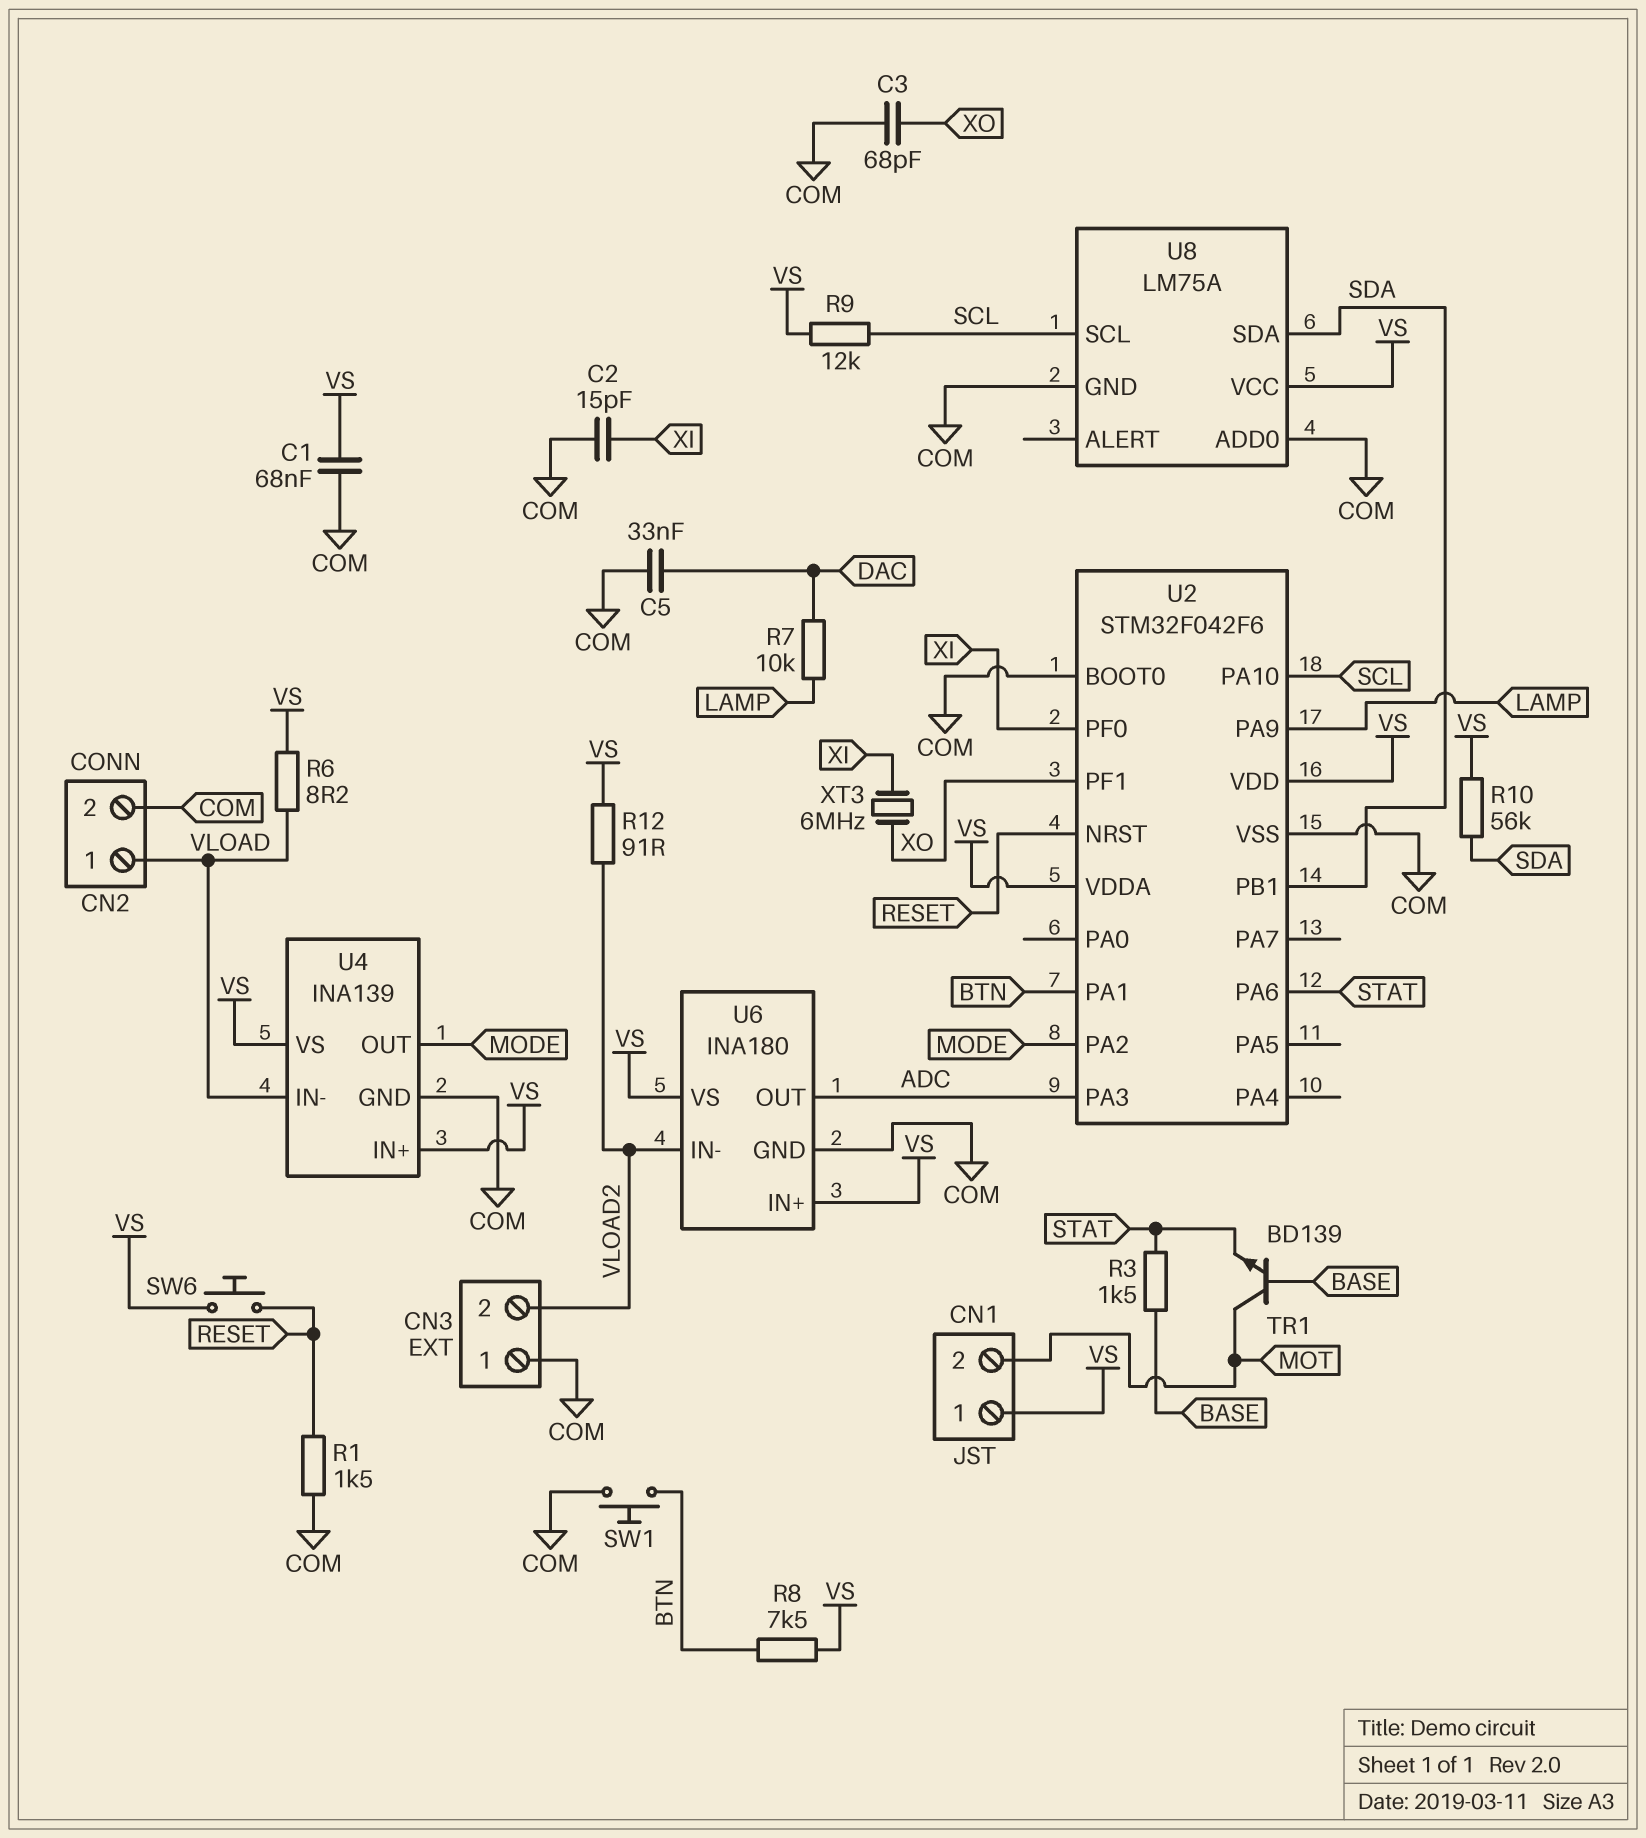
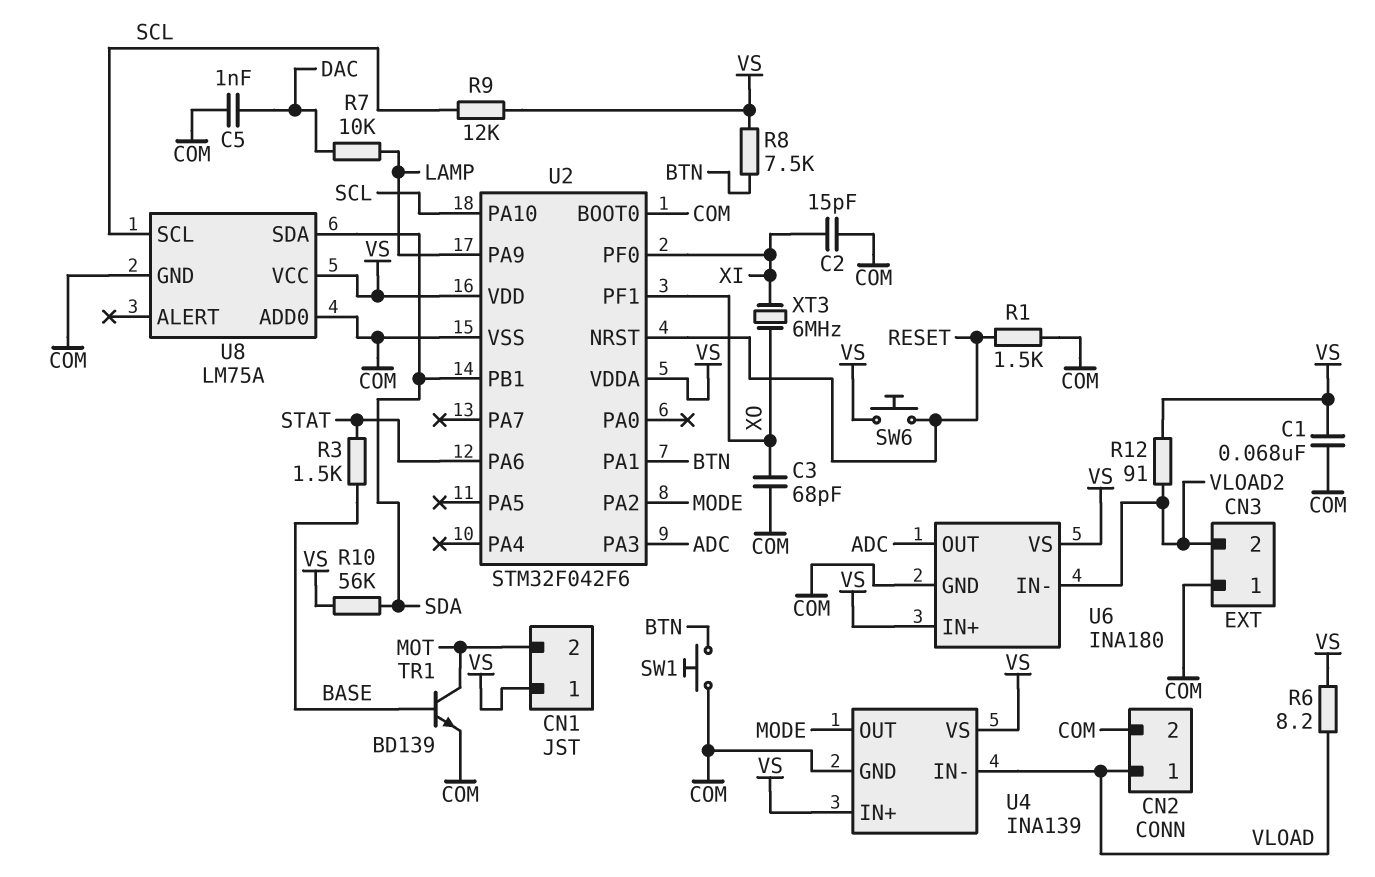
C5: 33nF (COM, DAC) -> 1nF (COM, DAC)
TR1: NPN BD139 (B BASE, C MOT, E STAT) -> NPN BD139 (B BASE, C MOT, E COM)

